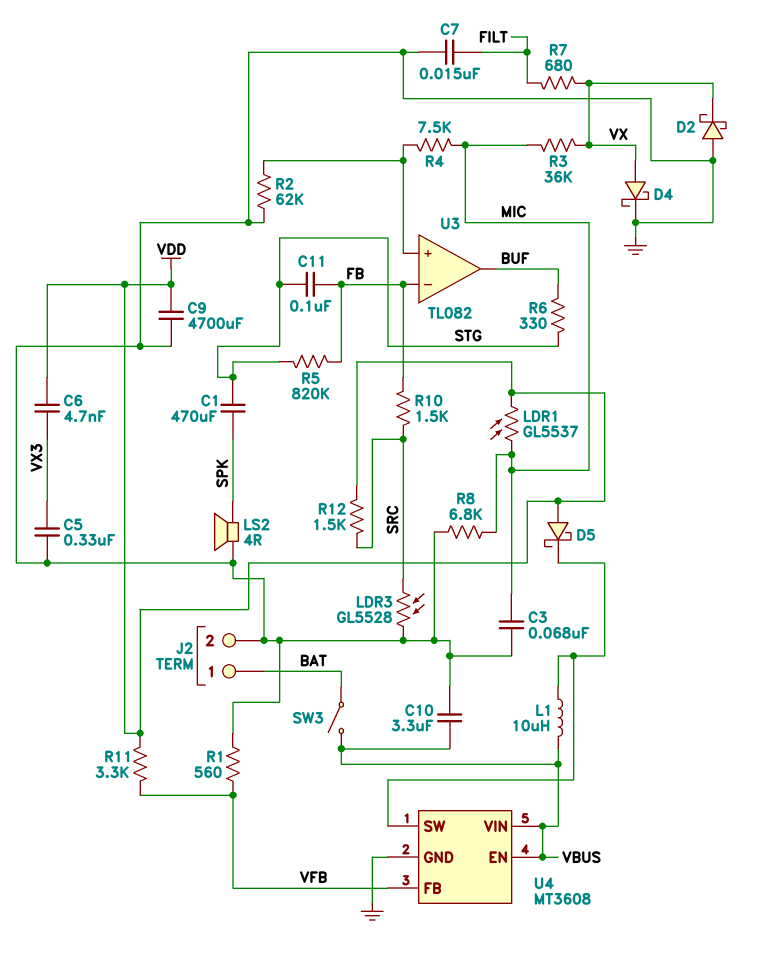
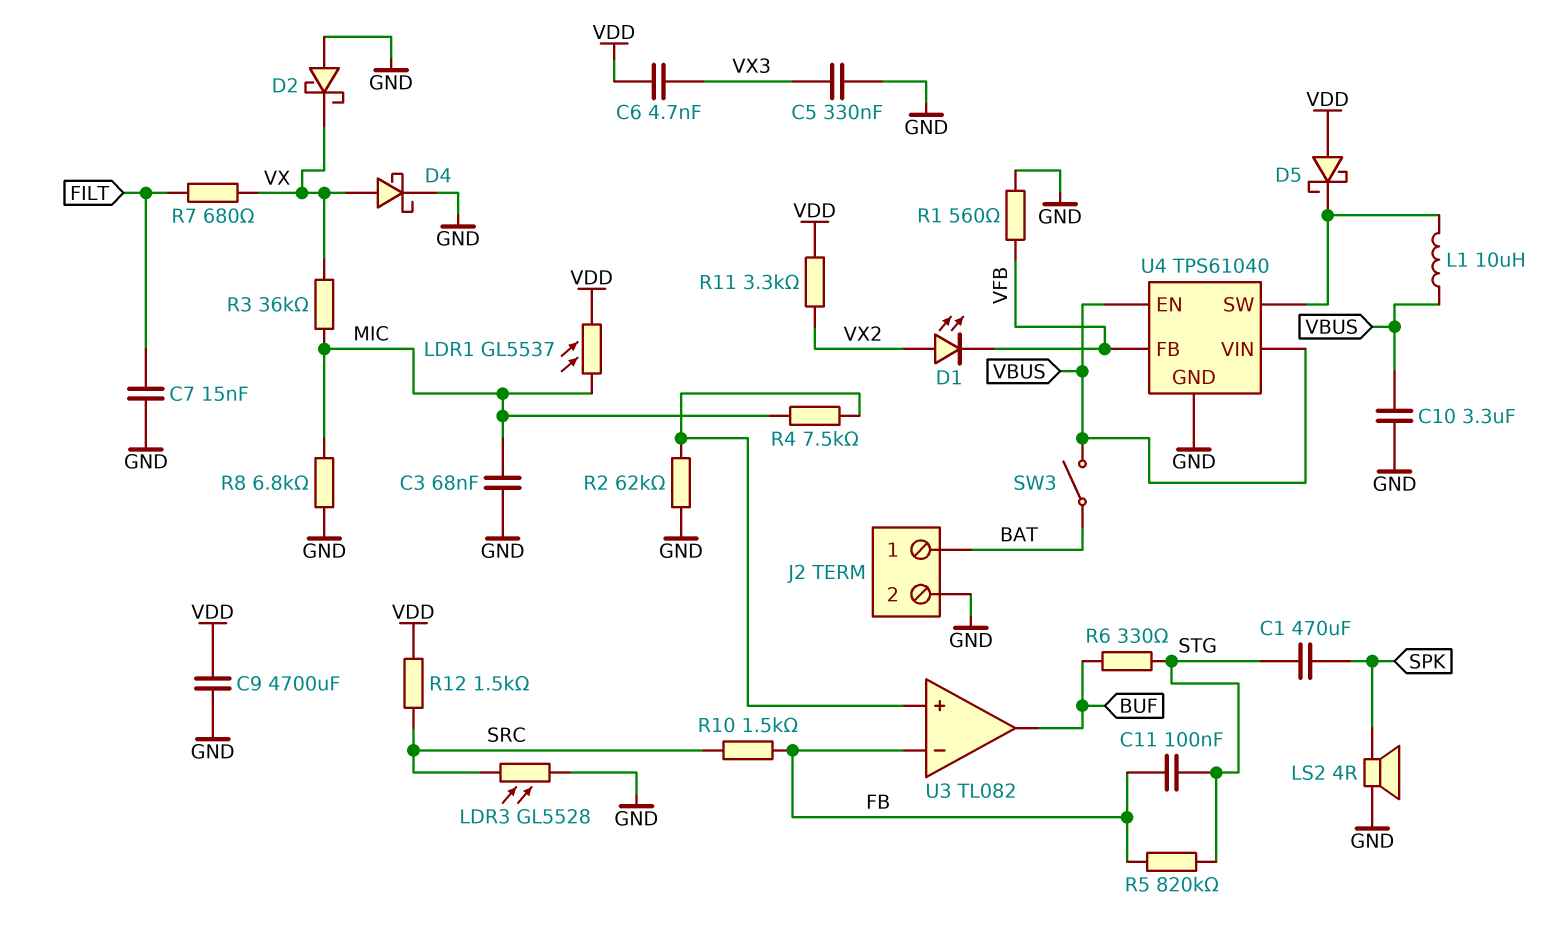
D1: none -> LED (A VX2, K VFB)
R11: 3.3k (VDD, VFB) -> 3.3k (VDD, VX2)
U4: MT3608 -> TPS61040

